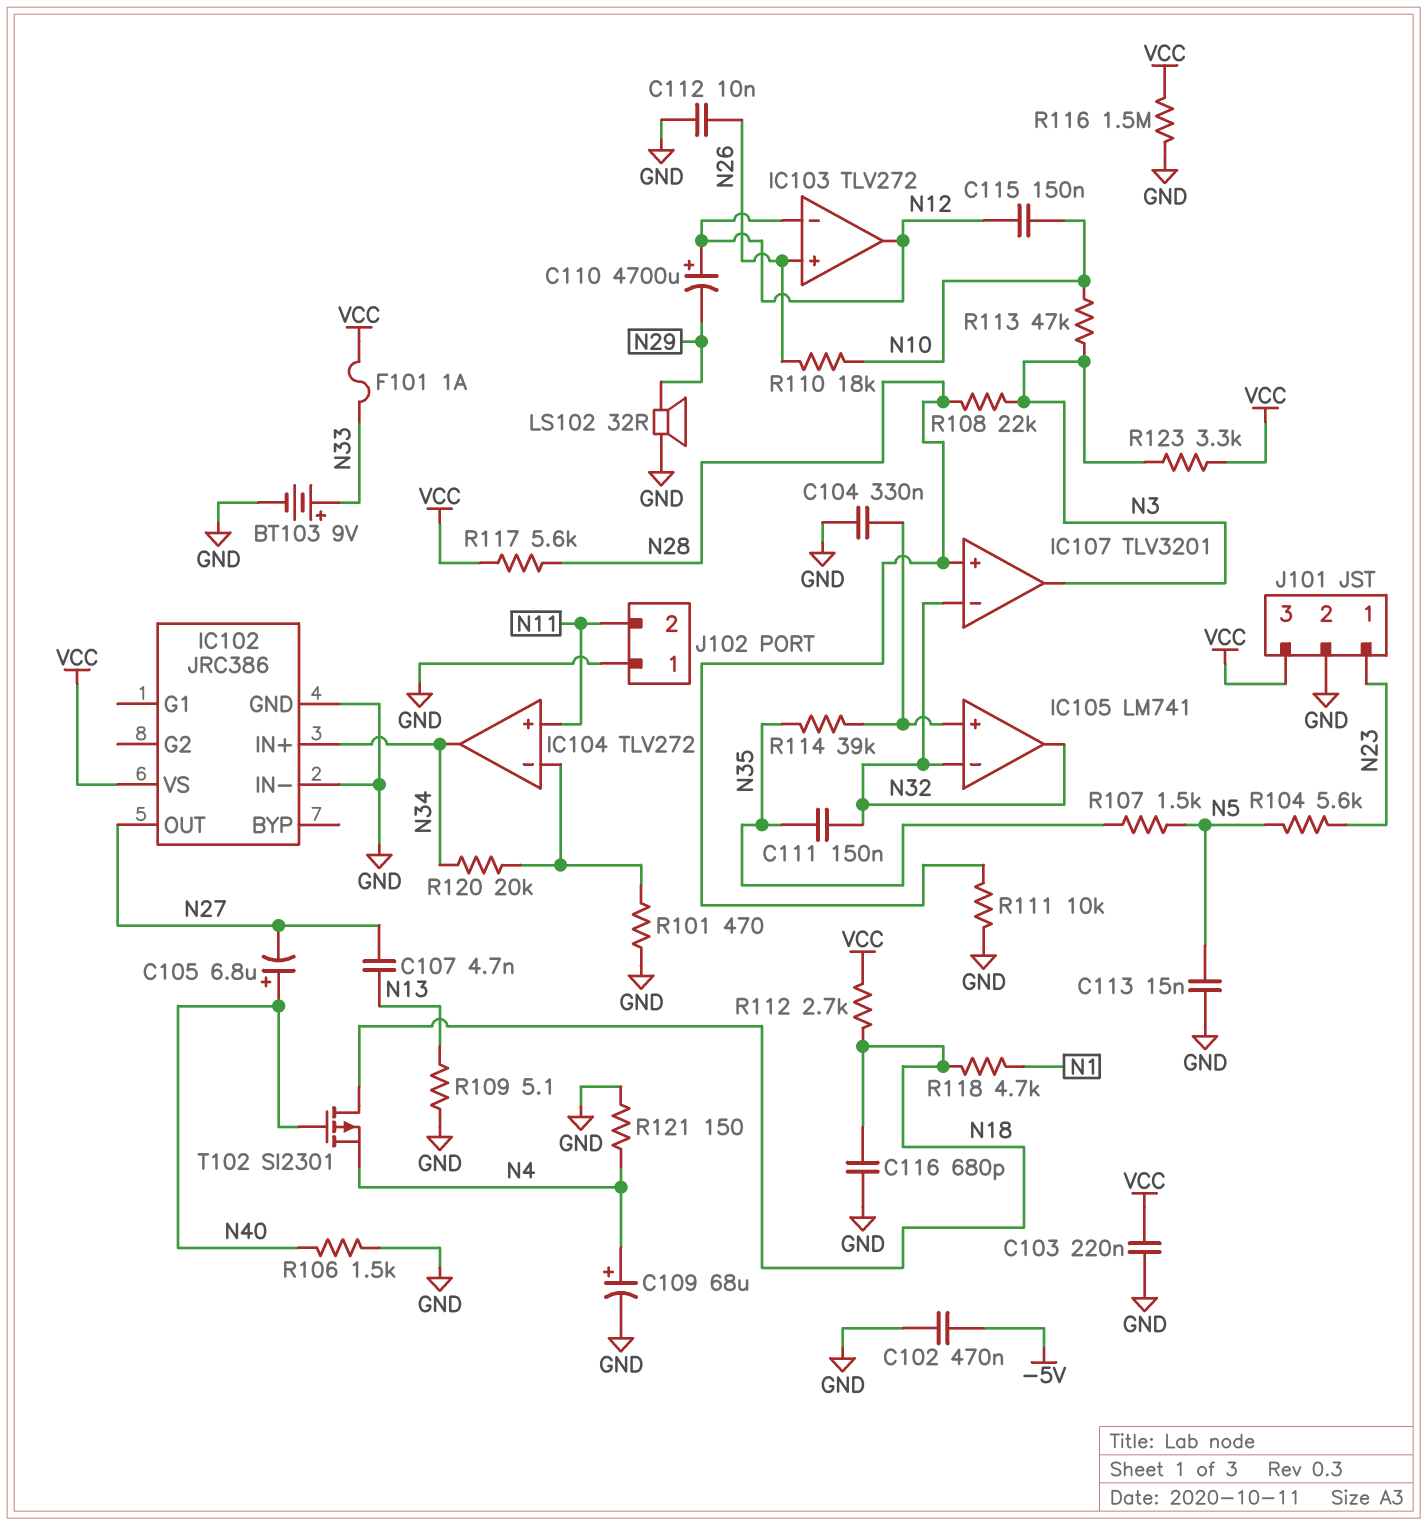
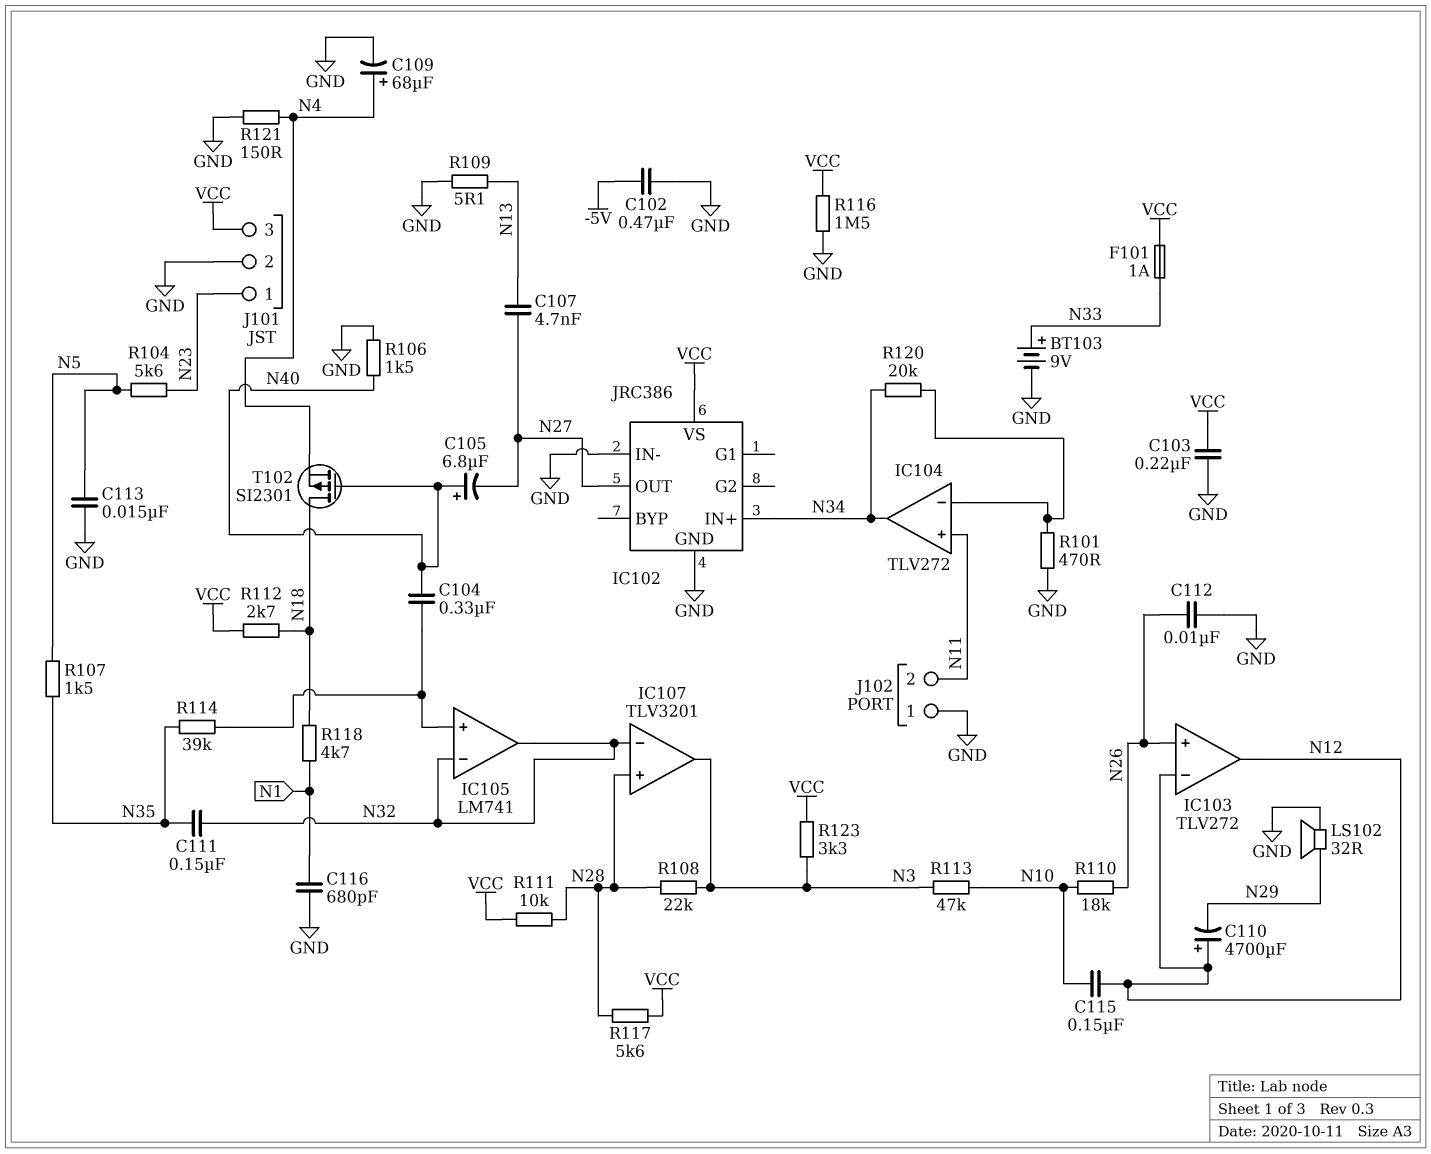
C104: 330nF (GND, IC105/in+) -> 330nF (IC105/in+, N40)
C116: 680pF (GND, N18) -> 680pF (GND, N1)
R111: 10k (GND, N28) -> 10k (N28, VCC)

